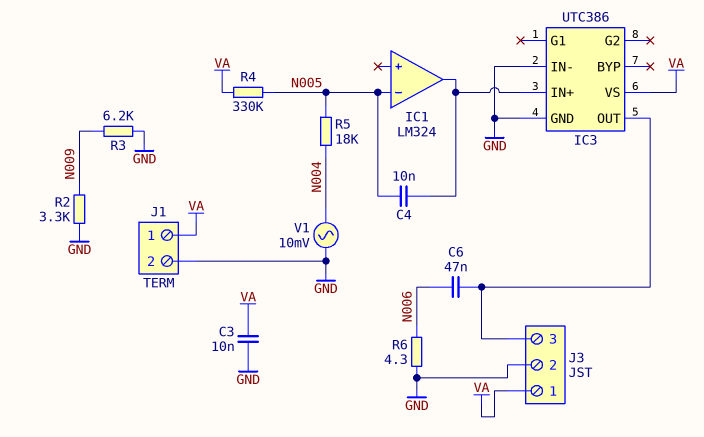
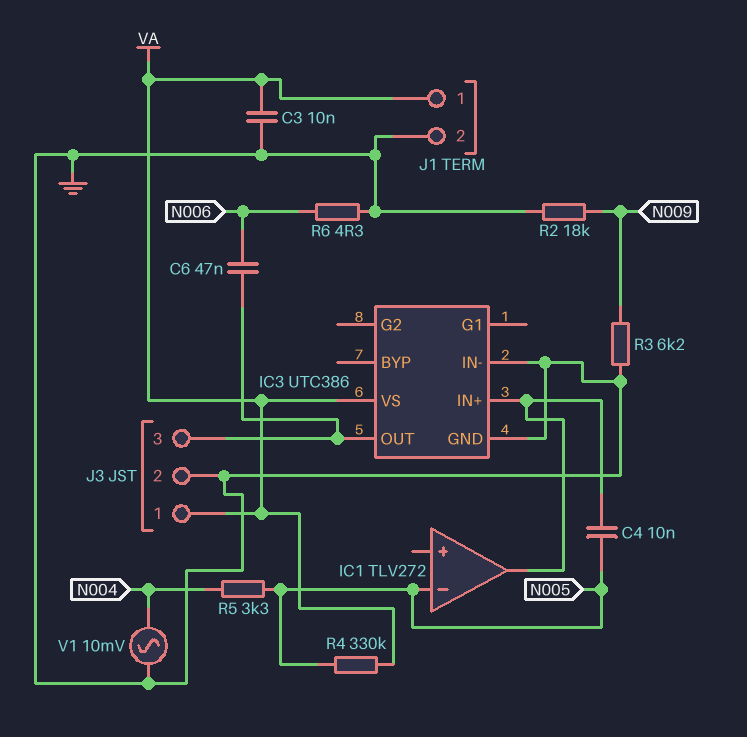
IC1: LM324 -> TLV272
R2: 3.3k (GND, N009) -> 18k (GND, N009)
R5: 18k (N004, N005) -> 3.3k (N004, N005)

